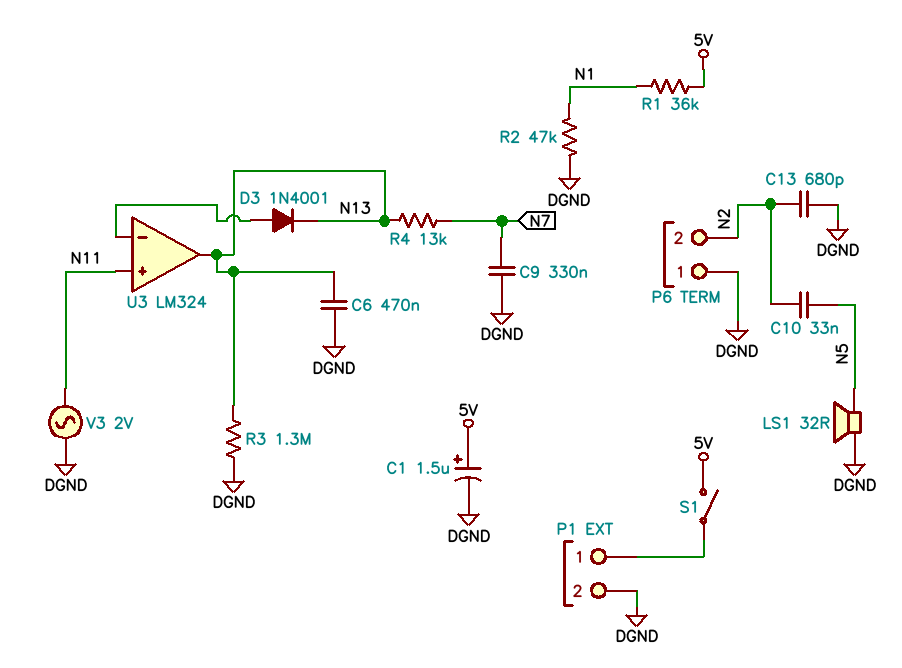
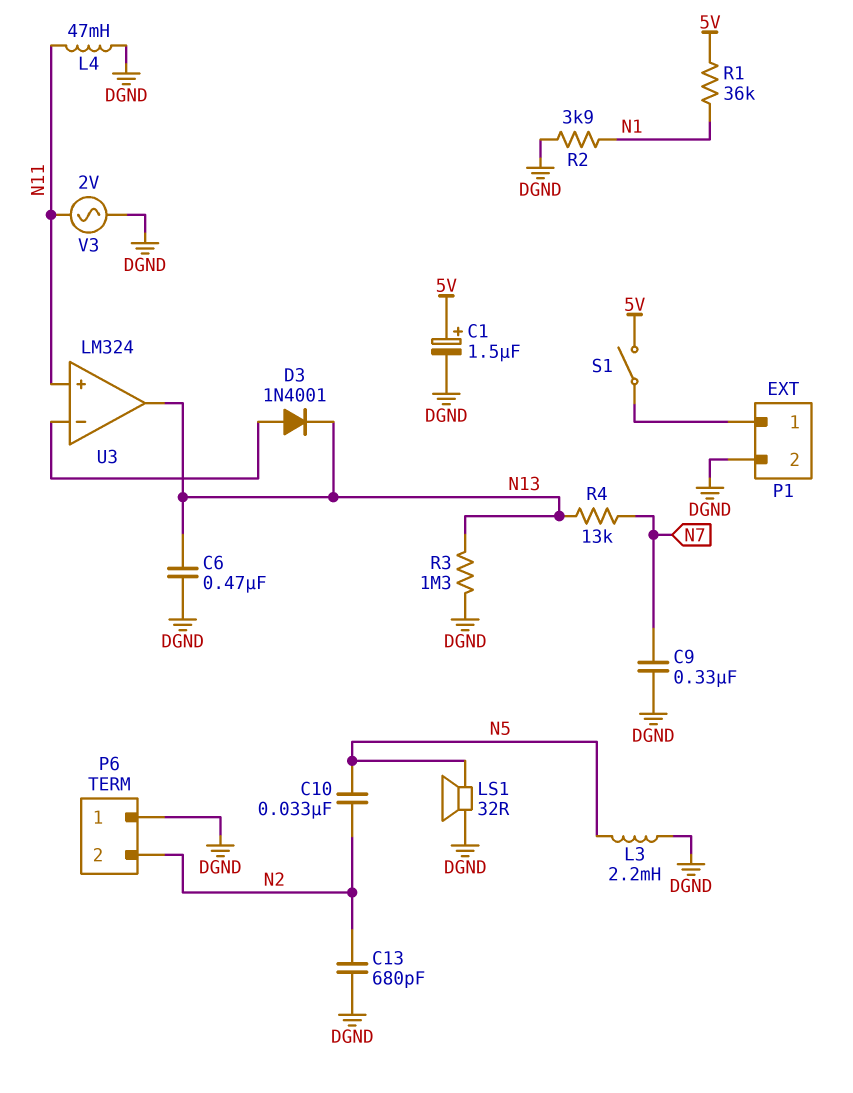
L3: none -> 2.2mH (DGND, N5)
L4: none -> 47mH (DGND, N11)
R2: 47k (DGND, N1) -> 3.9k (DGND, N1)

